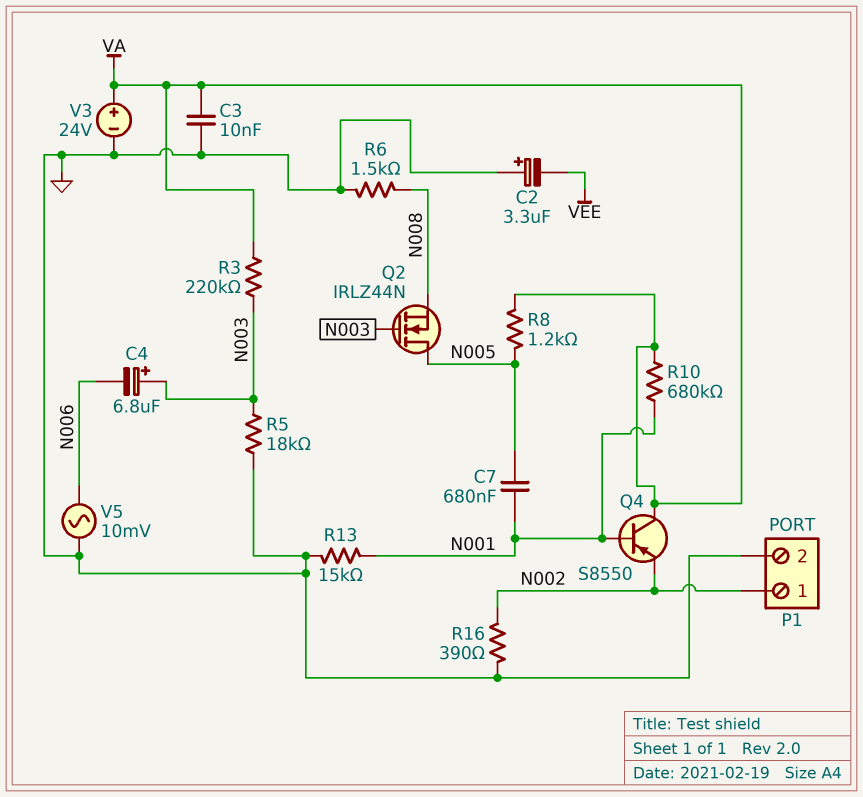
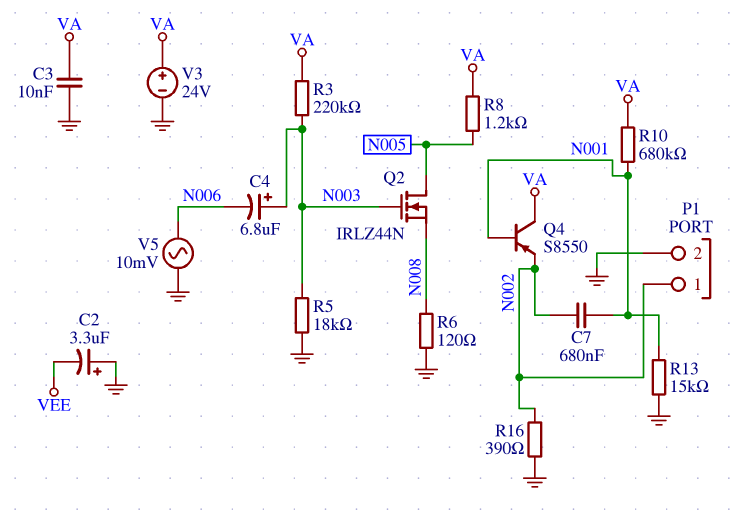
C7: 680nF (N001, N005) -> 680nF (N001, N002)
R6: 1.5k (GND, N008) -> 120 (GND, N008)

